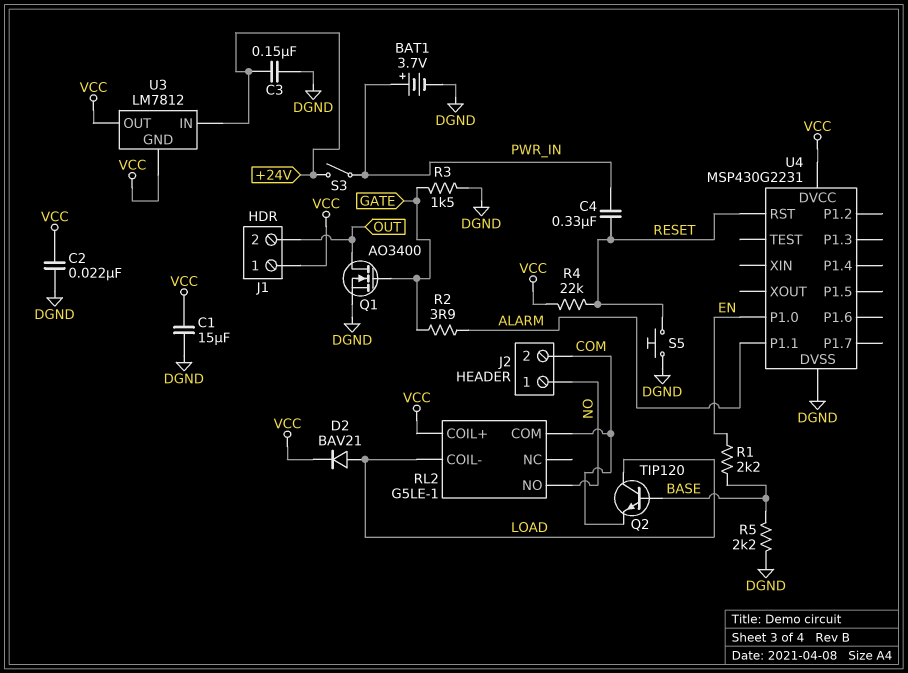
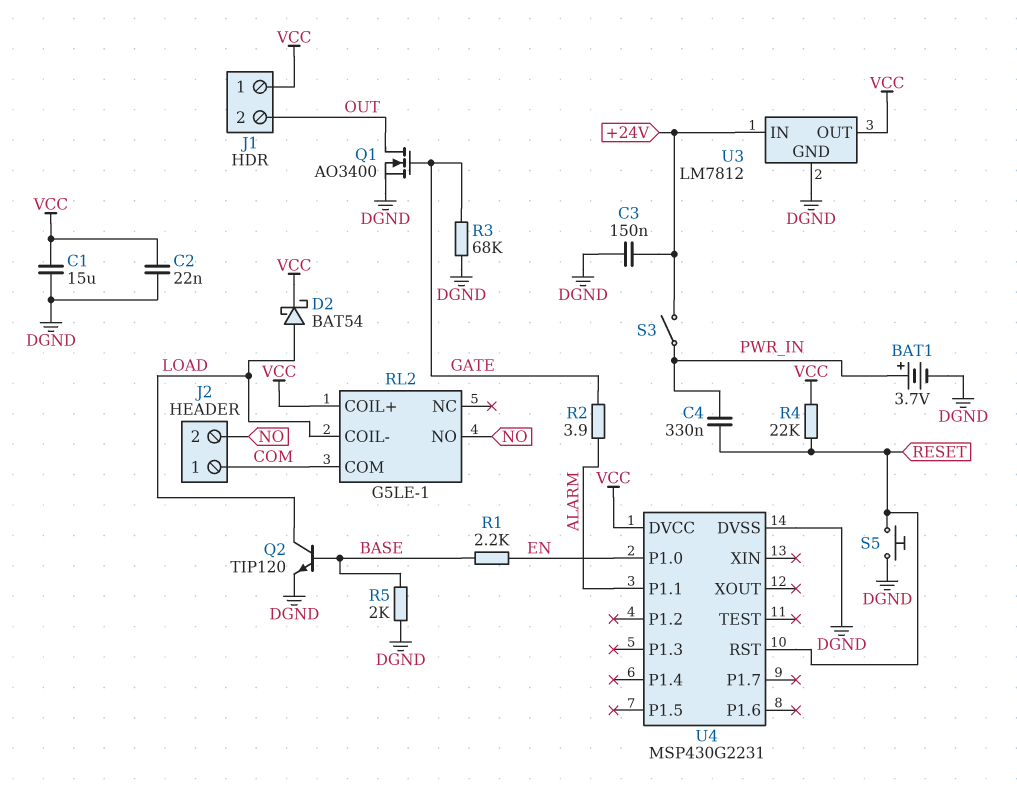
D2: diode BAV21 (A LOAD, K VCC) -> schottky BAT54 (A LOAD, K VCC)
J2 pin 1: NO -> COM
J2 pin 2: COM -> NO
Q2: NPN TIP120 (B BASE, C LOAD, E COM) -> NPN TIP120 (B BASE, C LOAD, E DGND)
R3: 1.5k (DGND, GATE) -> 68k (DGND, GATE)
R5: 2.2k (BASE, DGND) -> 2k (BASE, DGND)
U3 pin GND: VCC -> DGND

